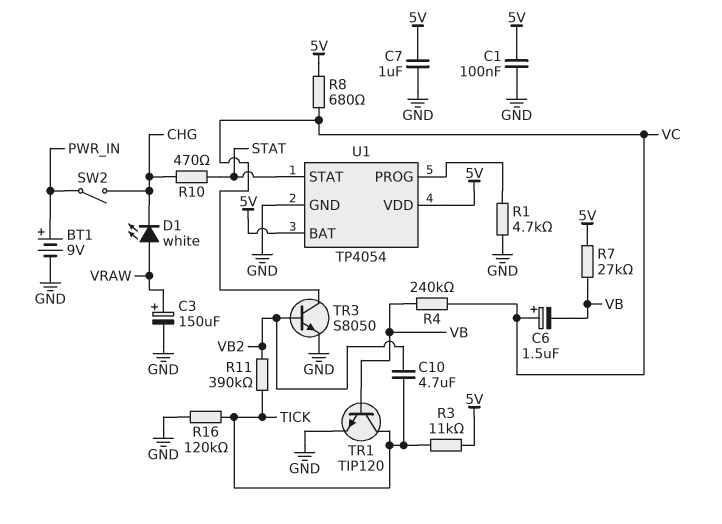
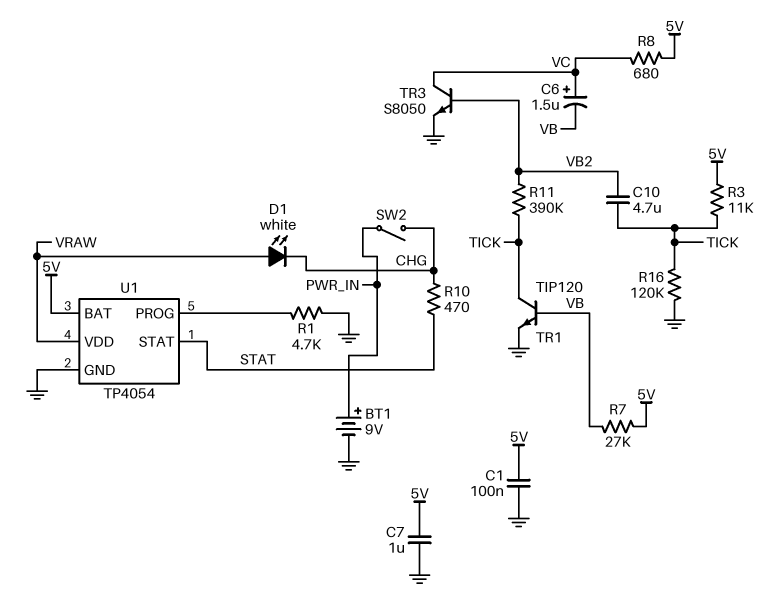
C3: 150uF (plus VRAW, minus GND) -> none
R4: 240k (VB, VC) -> none
U1 pin VDD: 5V -> VRAW

